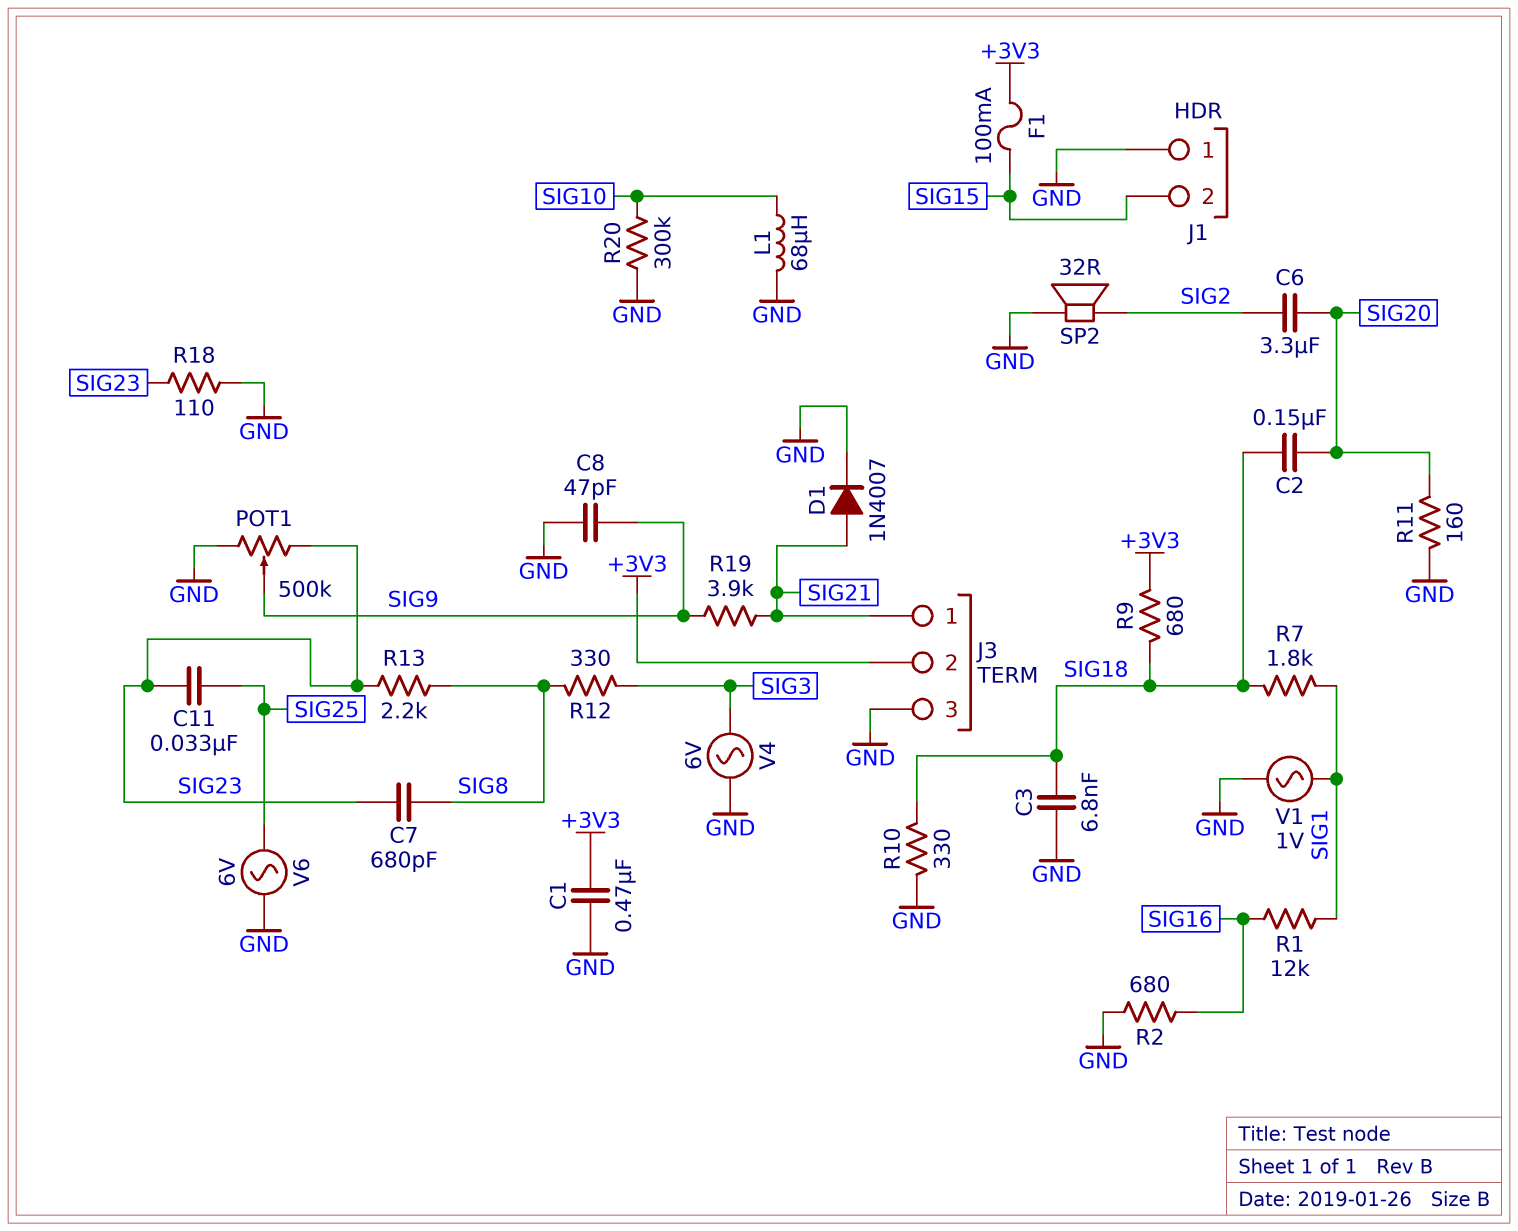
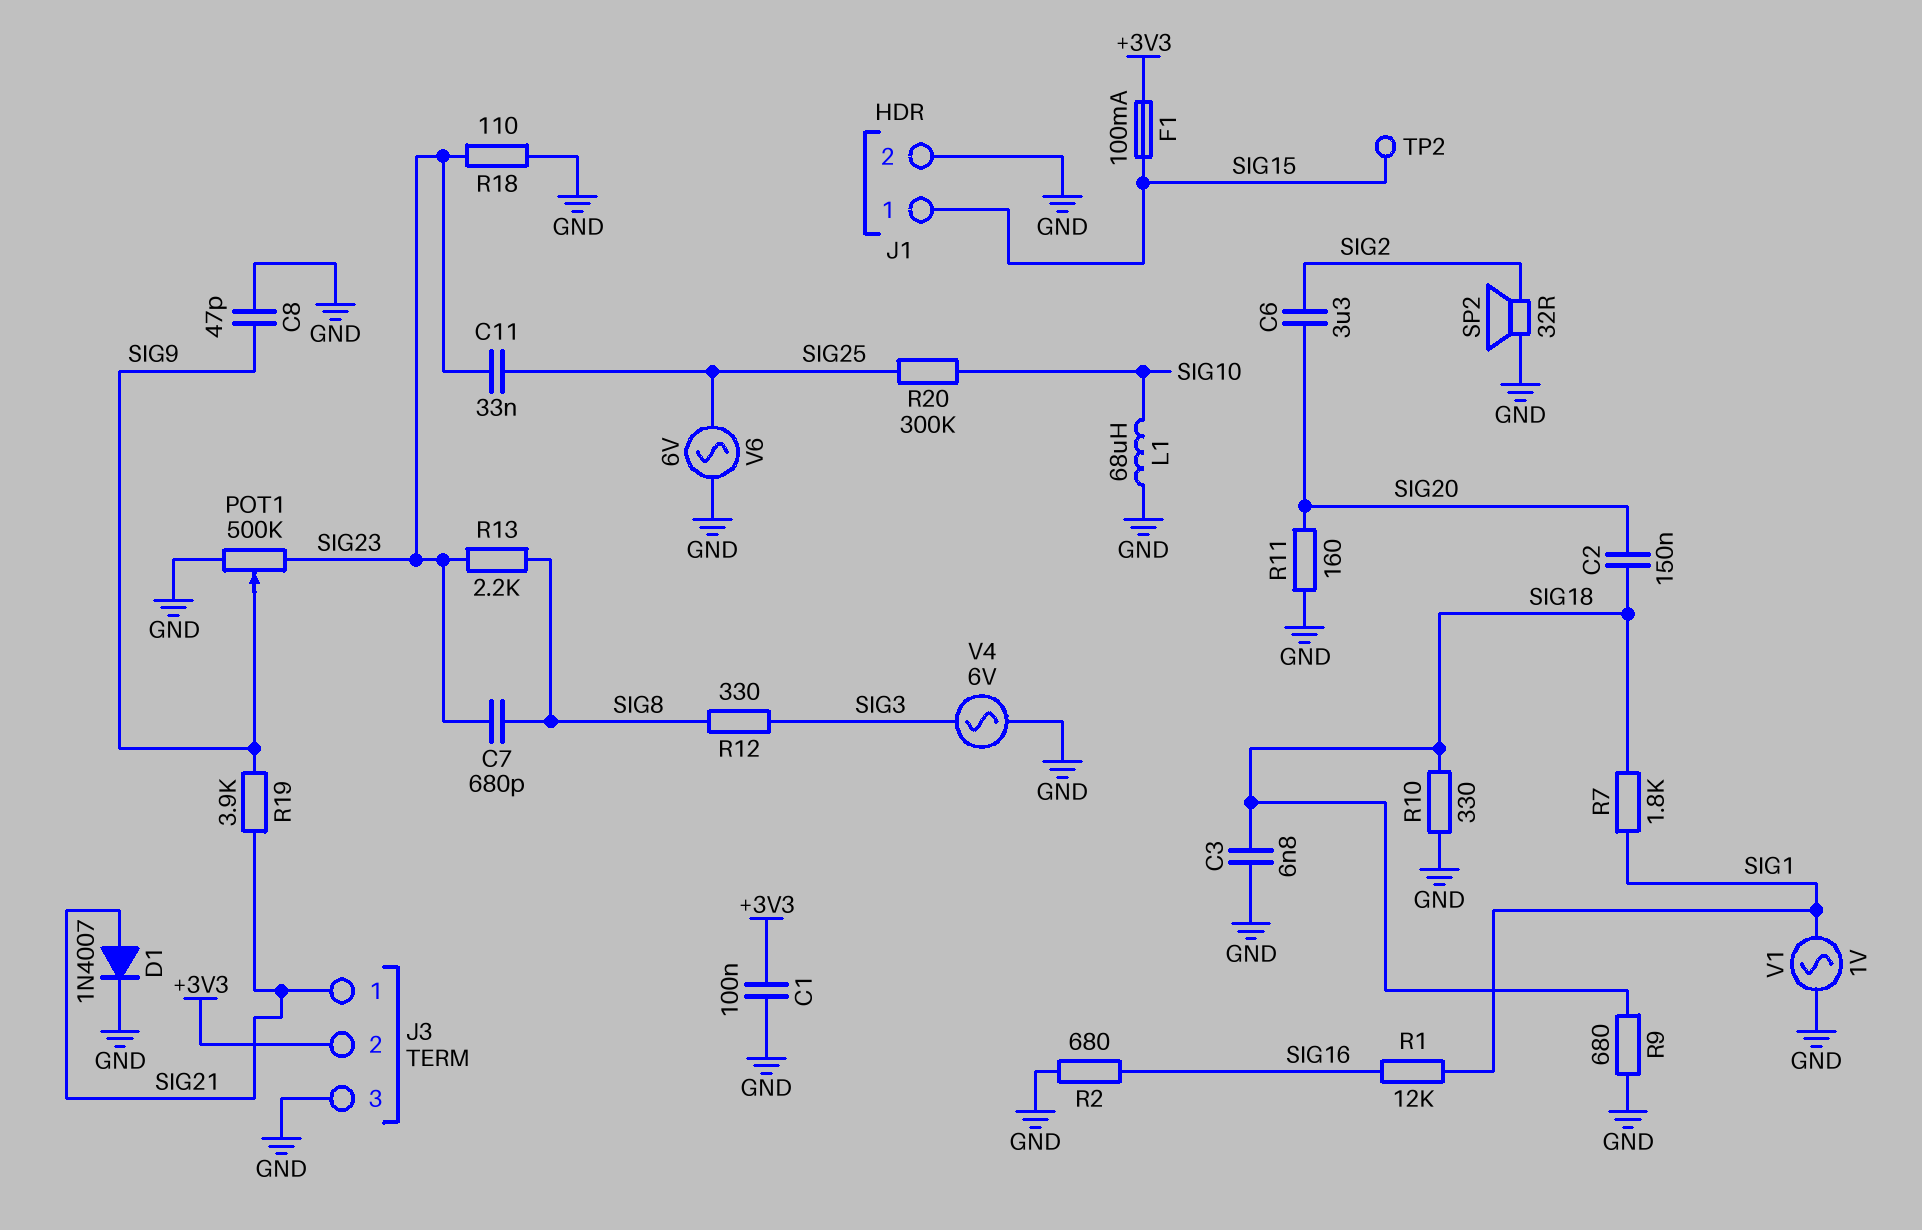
C1: 470nF (+3V3, GND) -> 100nF (+3V3, GND)
J1 pin 1: GND -> SIG15
J1 pin 2: SIG15 -> GND
R9: 680 (+3V3, SIG18) -> 680 (GND, SIG18)
R20: 300k (GND, SIG10) -> 300k (SIG10, SIG25)
TP2: none -> test point (SIG15)

